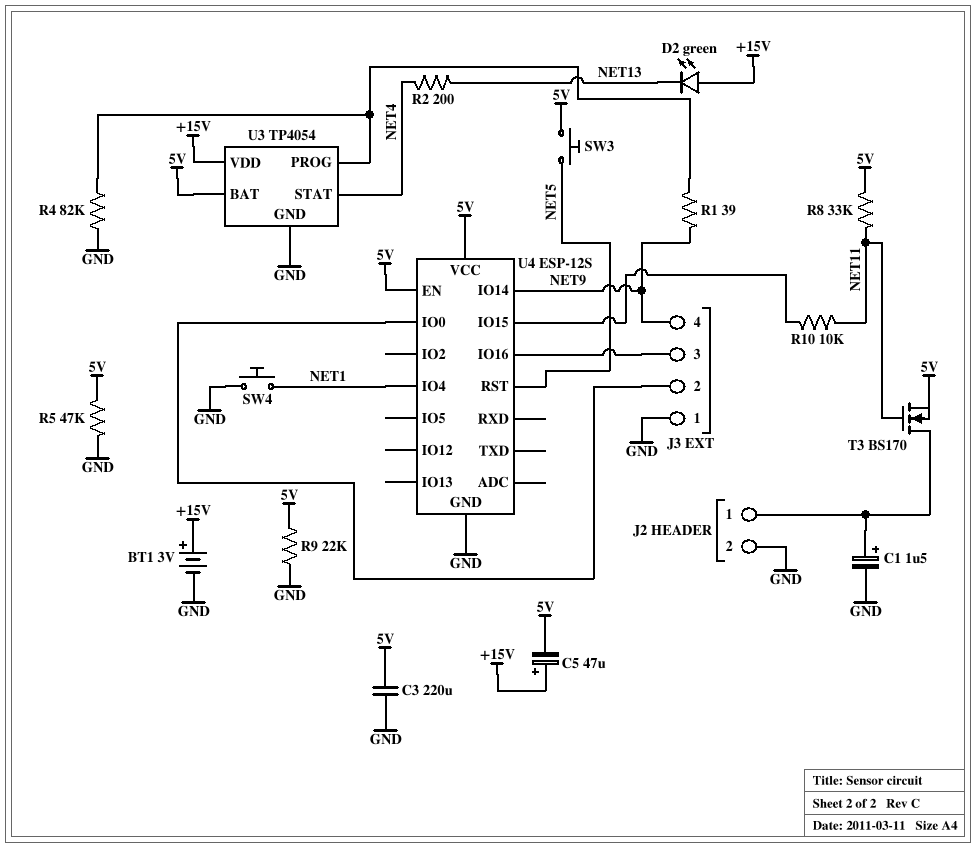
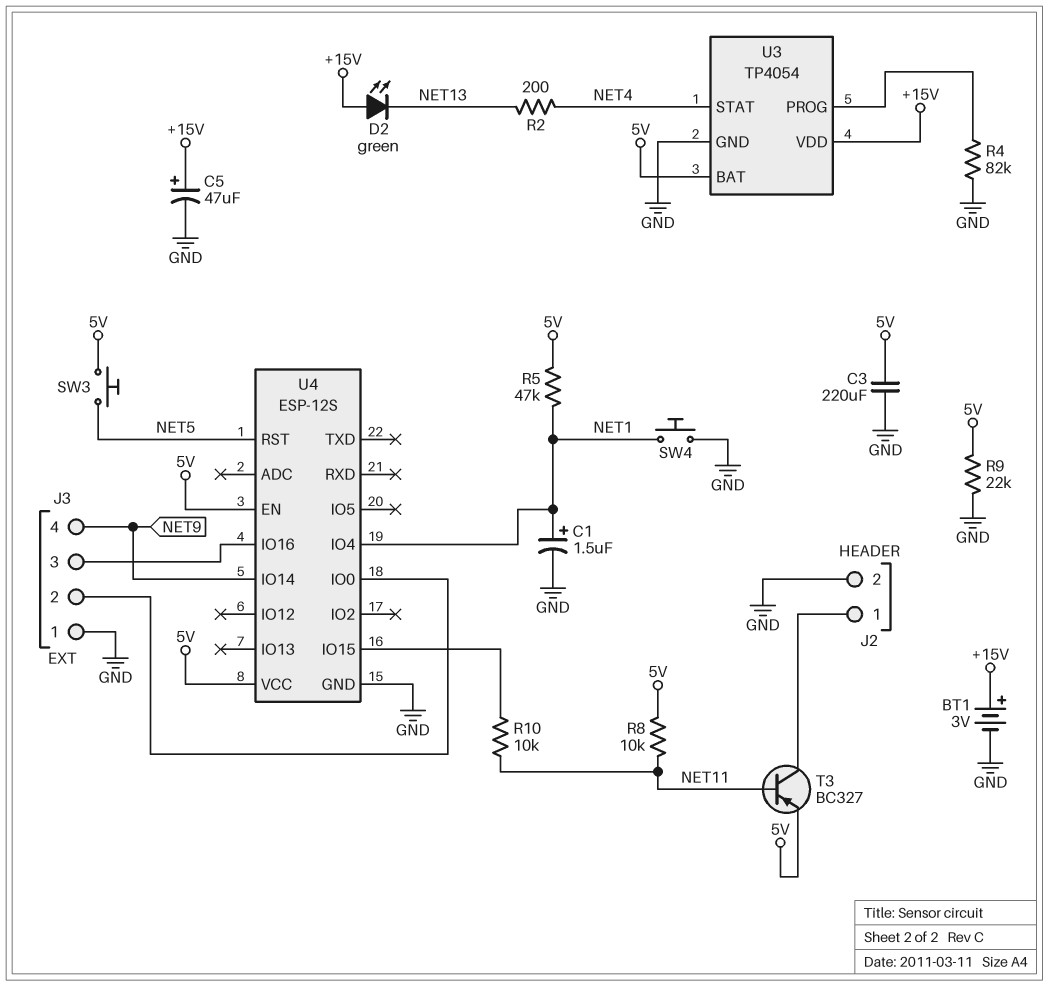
C1: 1.5uF (plus J2/1, minus GND) -> 1.5uF (plus NET1, minus GND)
C5: 47uF (plus +15V, minus 5V) -> 47uF (plus +15V, minus GND)
R1: 39 (NET9, U3/PROG) -> none
R5: 47k (5V, GND) -> 47k (5V, NET1)
R8: 33k (5V, NET11) -> 10k (5V, NET11)
T3: NMOS BS170 (G NET11, D J2/1, S 5V) -> PNP BC327 (B NET11, C J2/1, E 5V)

